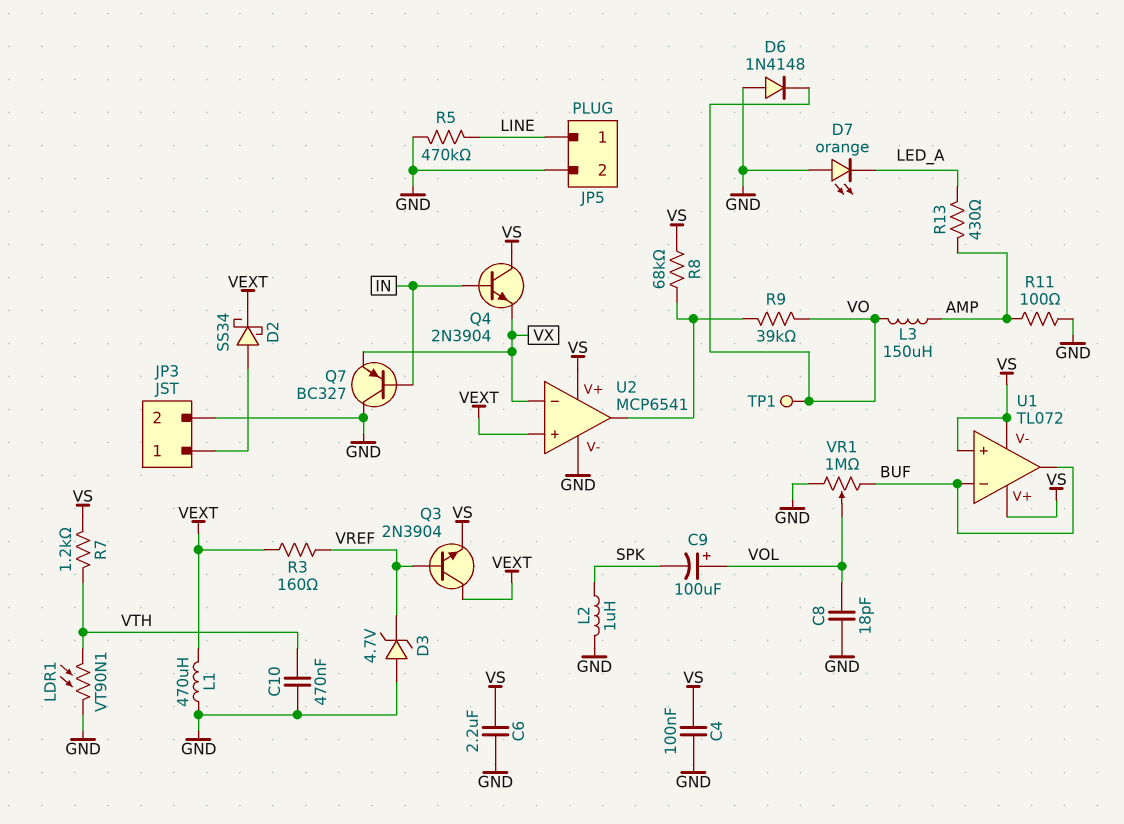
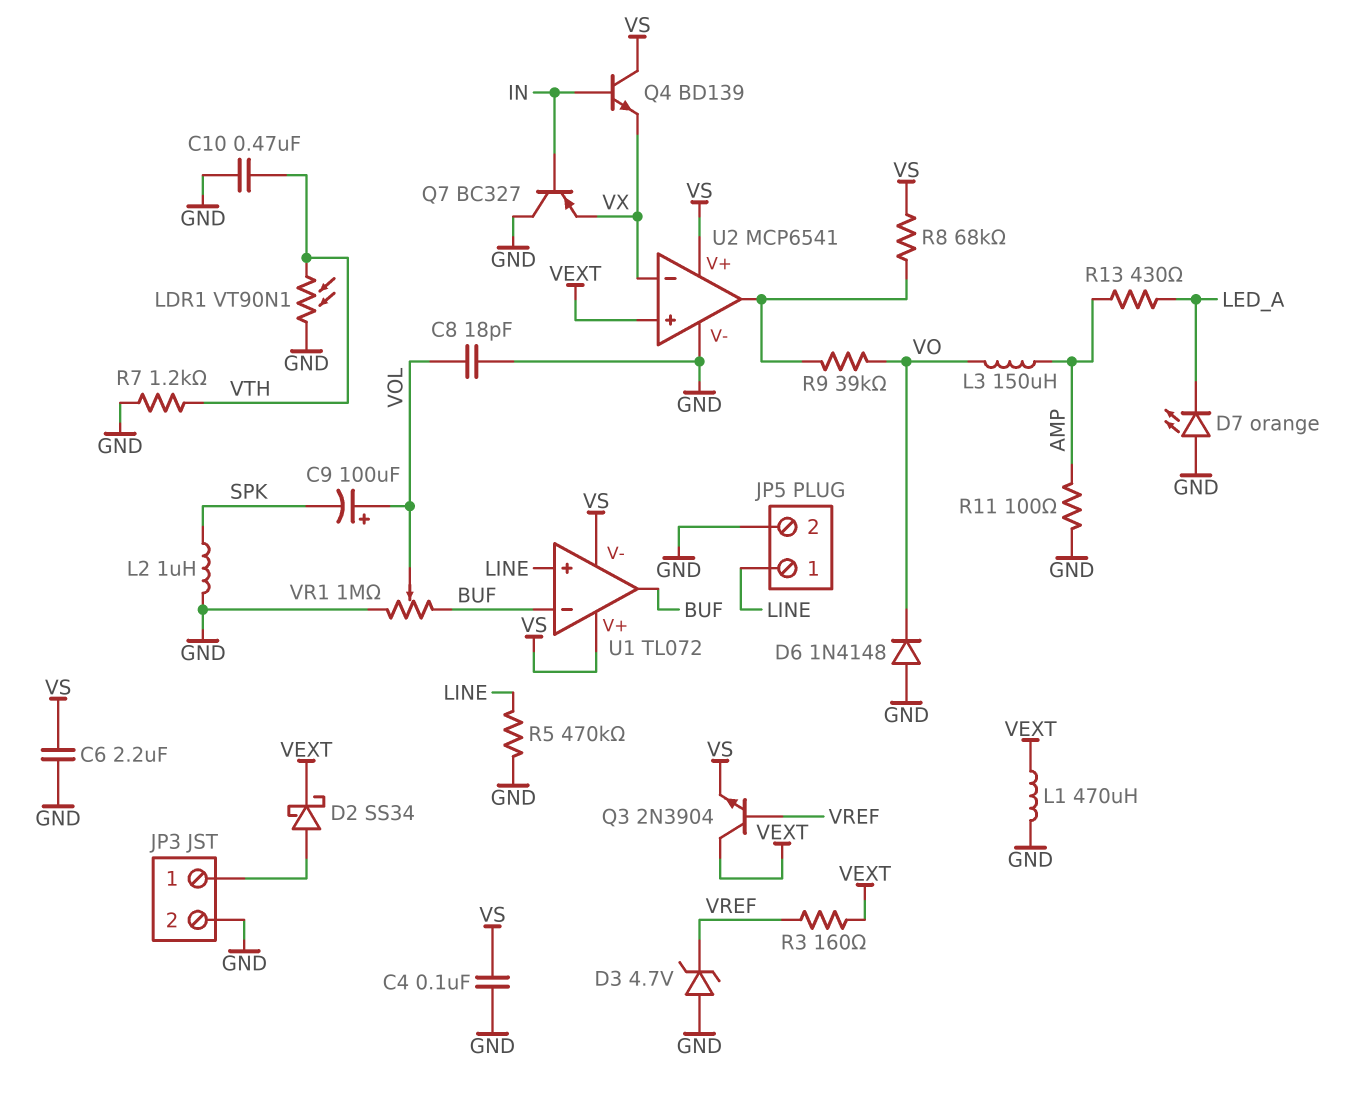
Q4: NPN 2N3904 (B IN, C VS, E VX) -> NPN BD139 (B IN, C VS, E VX)
R7: 1.2k (VS, VTH) -> 1.2k (GND, VTH)
TP1: test point (VO) -> none
U1 pin in+: VS -> LINE

